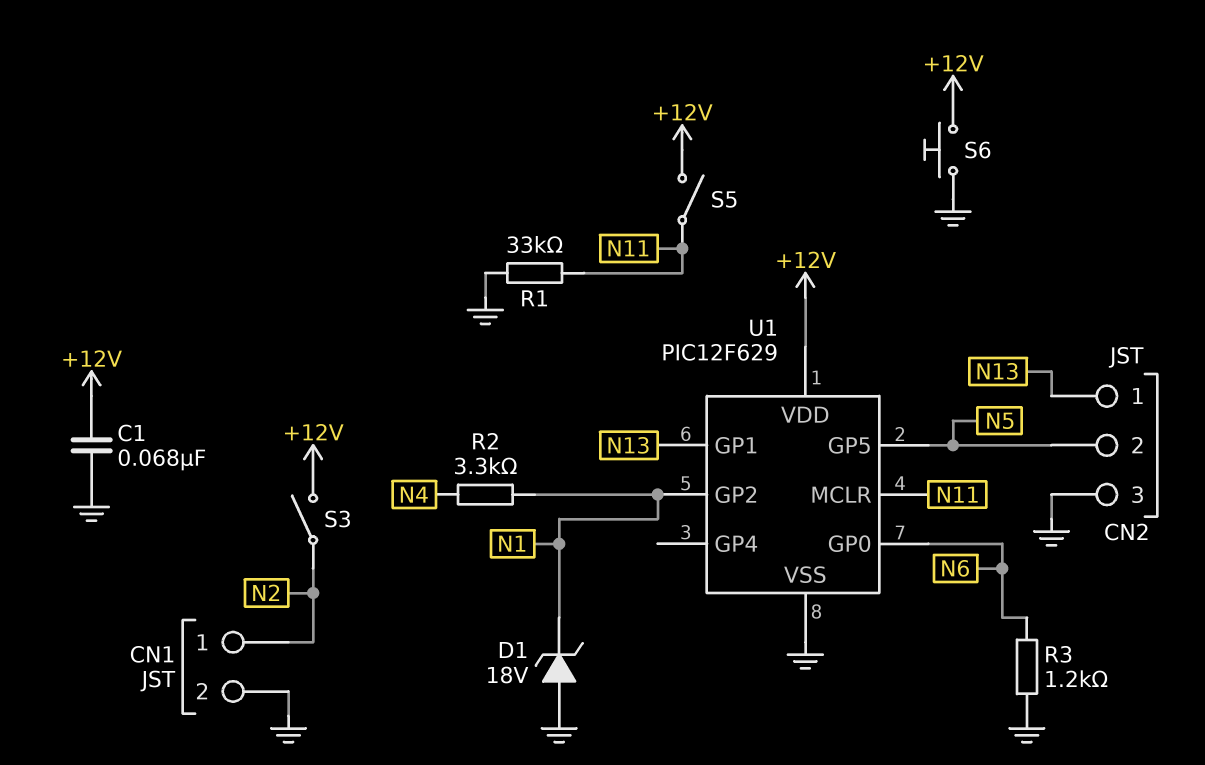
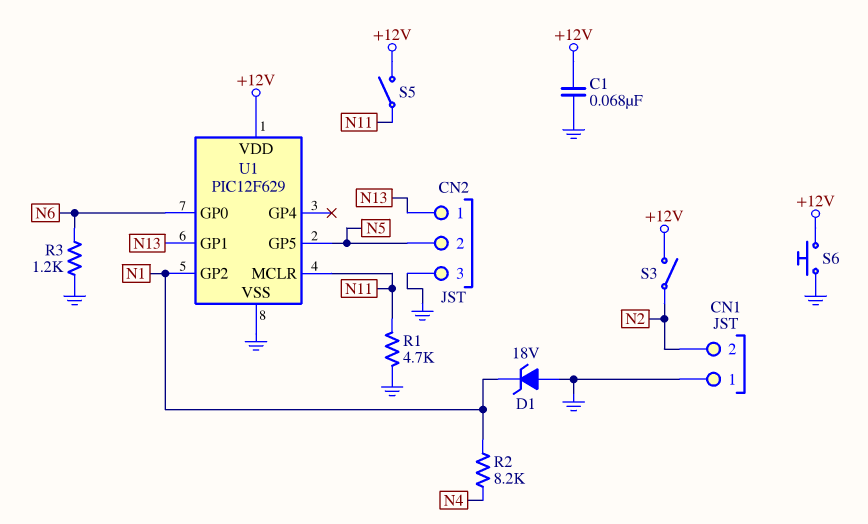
CN1 pin 1: N2 -> GND
CN1 pin 2: GND -> N2
R1: 33k (GND, N11) -> 4.7k (GND, N11)
R2: 3.3k (N1, N4) -> 8.2k (N1, N4)

